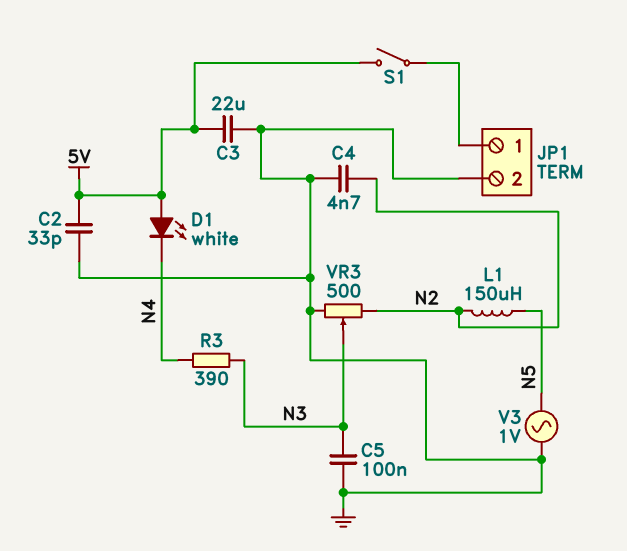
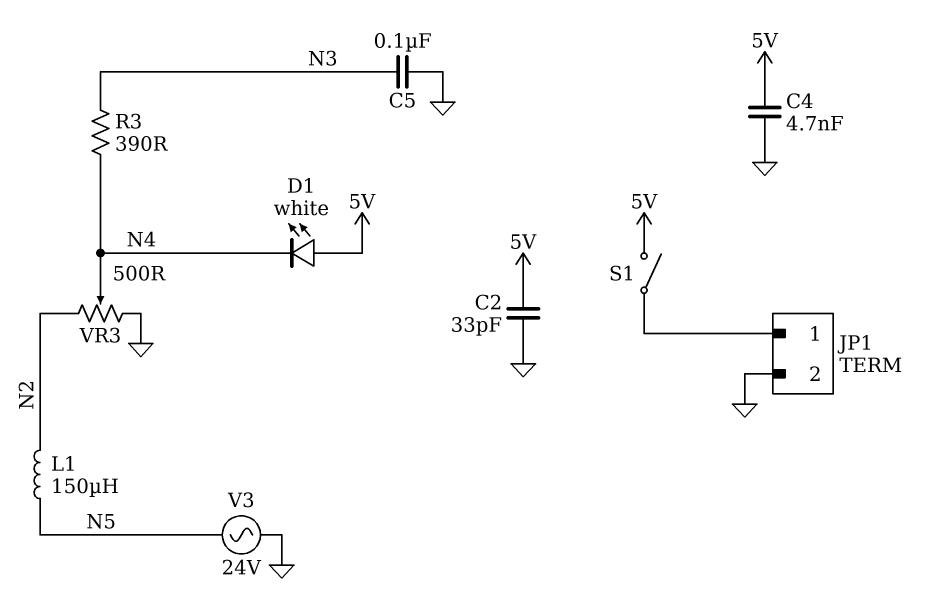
C3: 22uF (5V, GND) -> none
C4: 4.7nF (GND, N2) -> 4.7nF (5V, GND)
V3: AC 1V (GND, N5) -> AC 24V (GND, N5)
VR3: 500 (GND, N2, wiper N3) -> 500 (GND, N2, wiper N4)

